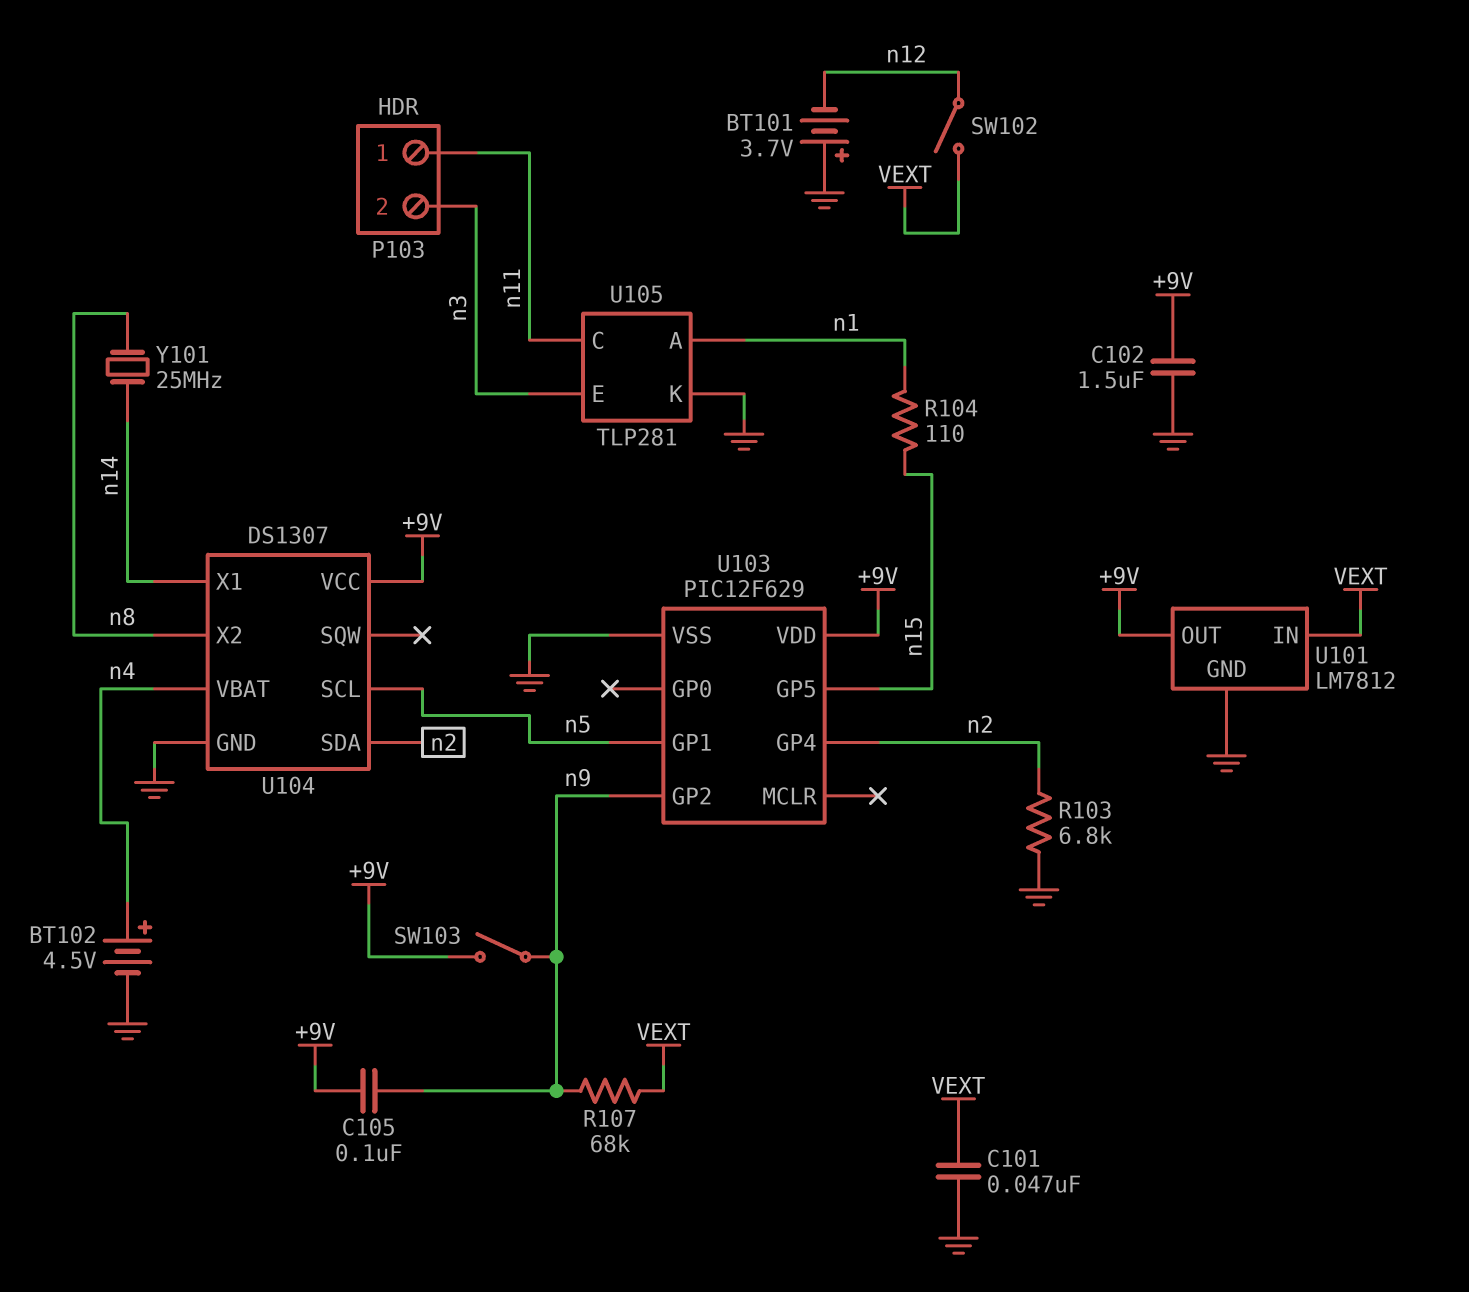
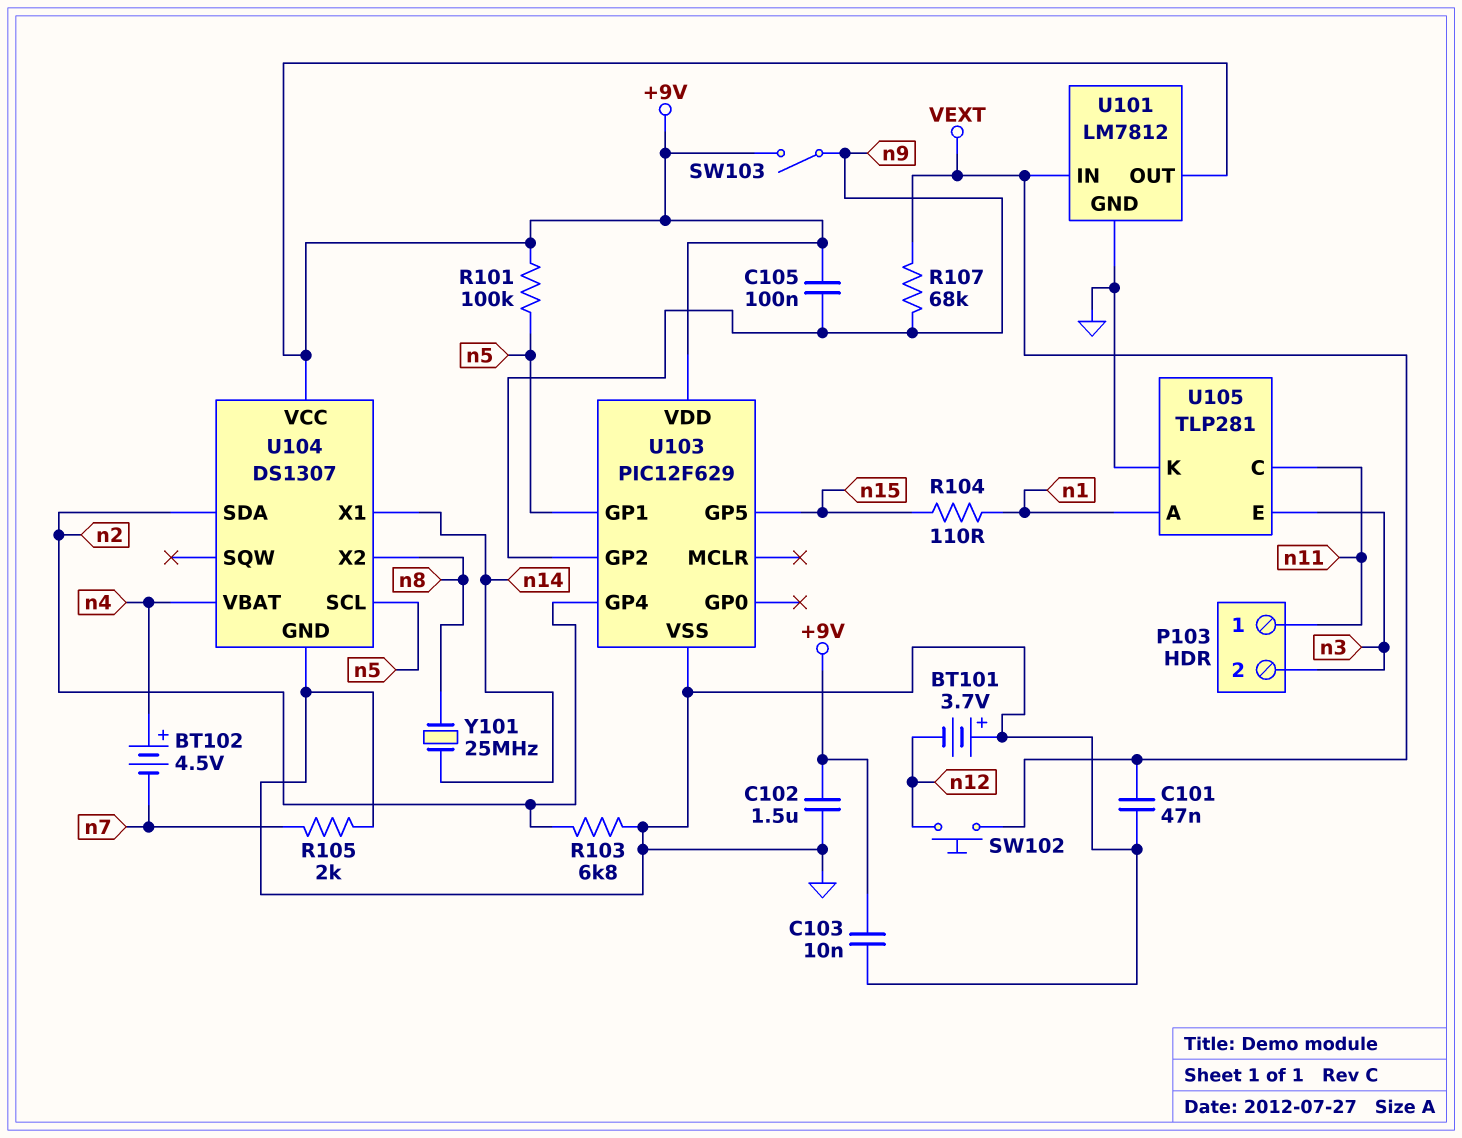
BT102: 4.5V (plus n4, minus GND) -> 4.5V (plus n4, minus n7)
C103: none -> 10nF (+9V, GND)
R101: none -> 100k (+9V, n5)
R105: none -> 2k (GND, n7)
SW102: switch (VEXT, n12) -> button (VEXT, n12)

